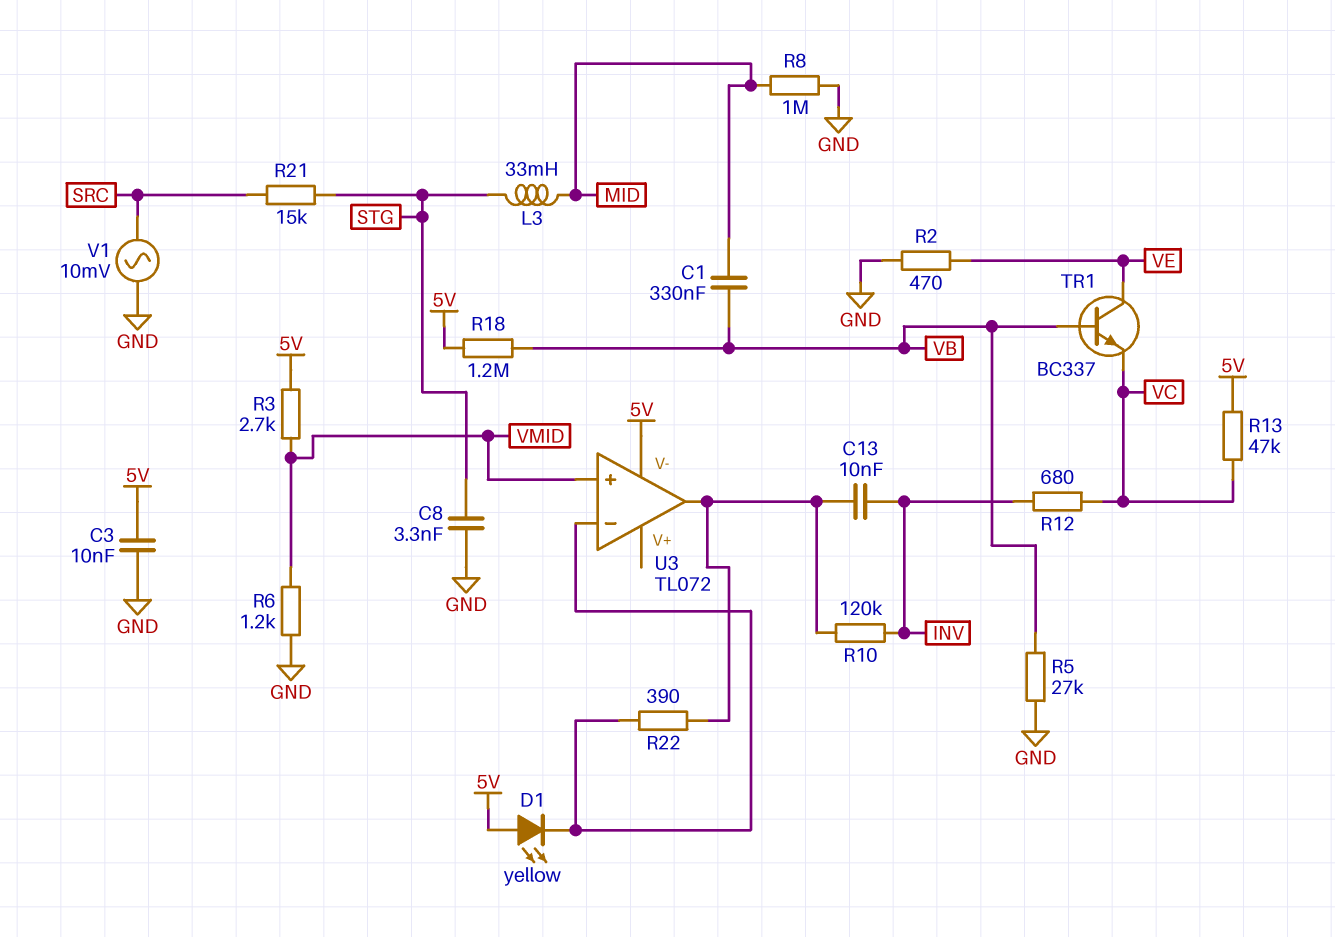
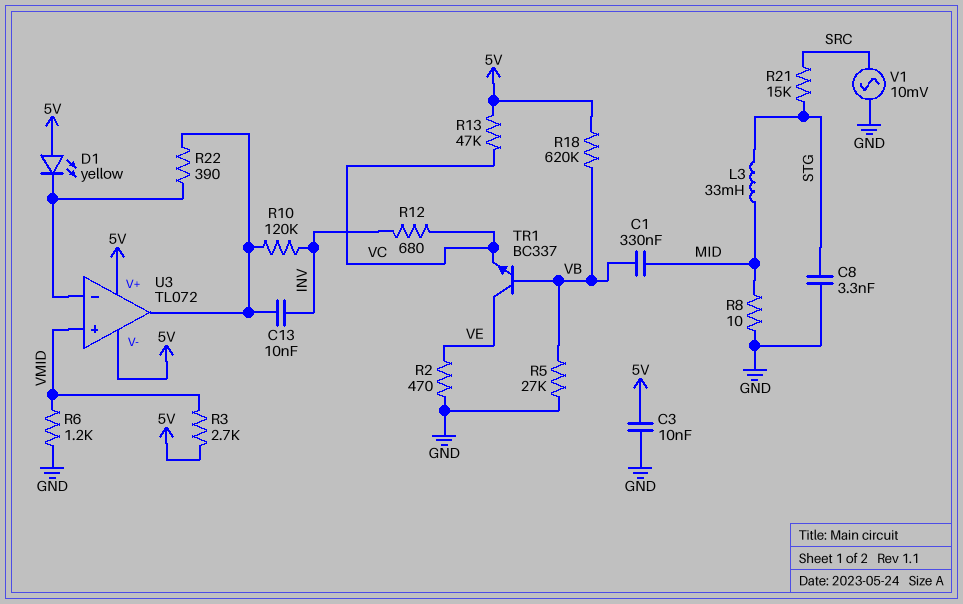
R8: 1M (GND, MID) -> 10 (GND, MID)
R18: 1.2M (5V, VB) -> 620k (5V, VB)
U3 pin V+: none -> 5V

